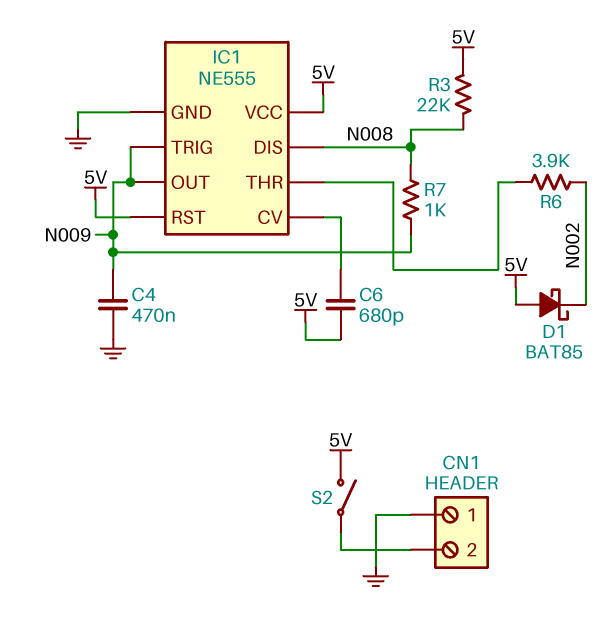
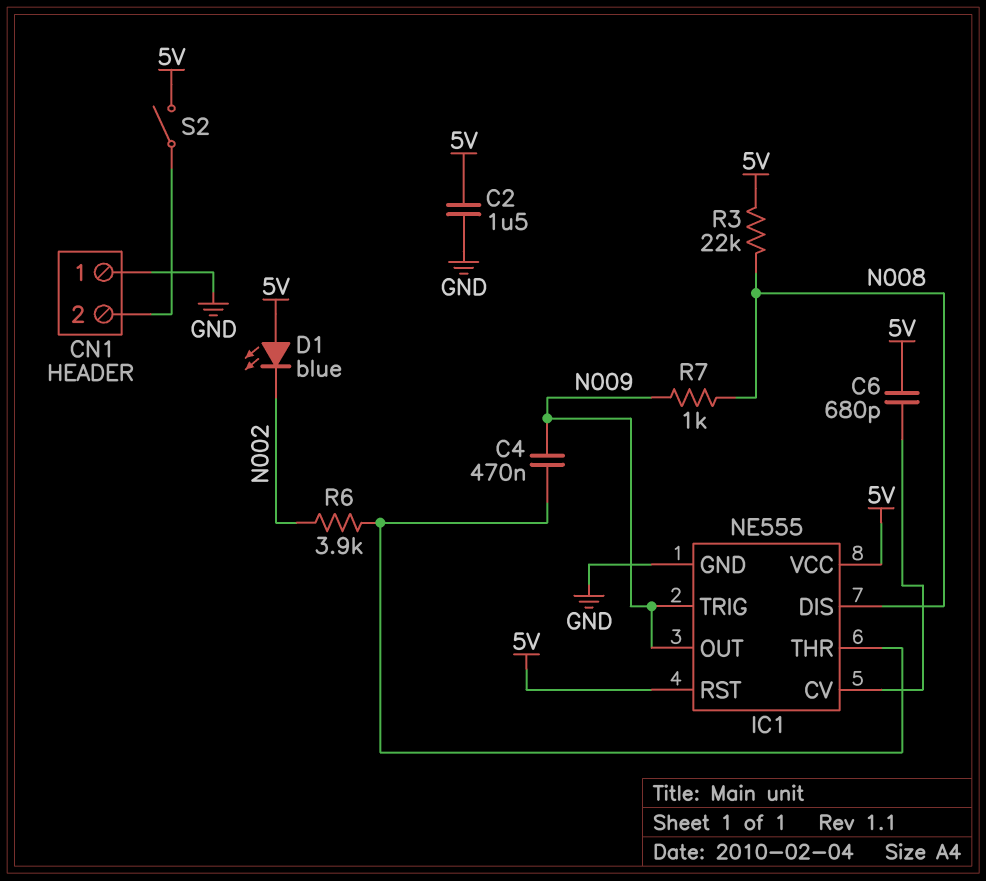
C2: none -> 1.5uF (5V, GND)
C4: 470nF (GND, N009) -> 470nF (IC1/THR, N009)
D1: schottky BAT85 (A 5V, K N002) -> LED blue (A 5V, K N002)

